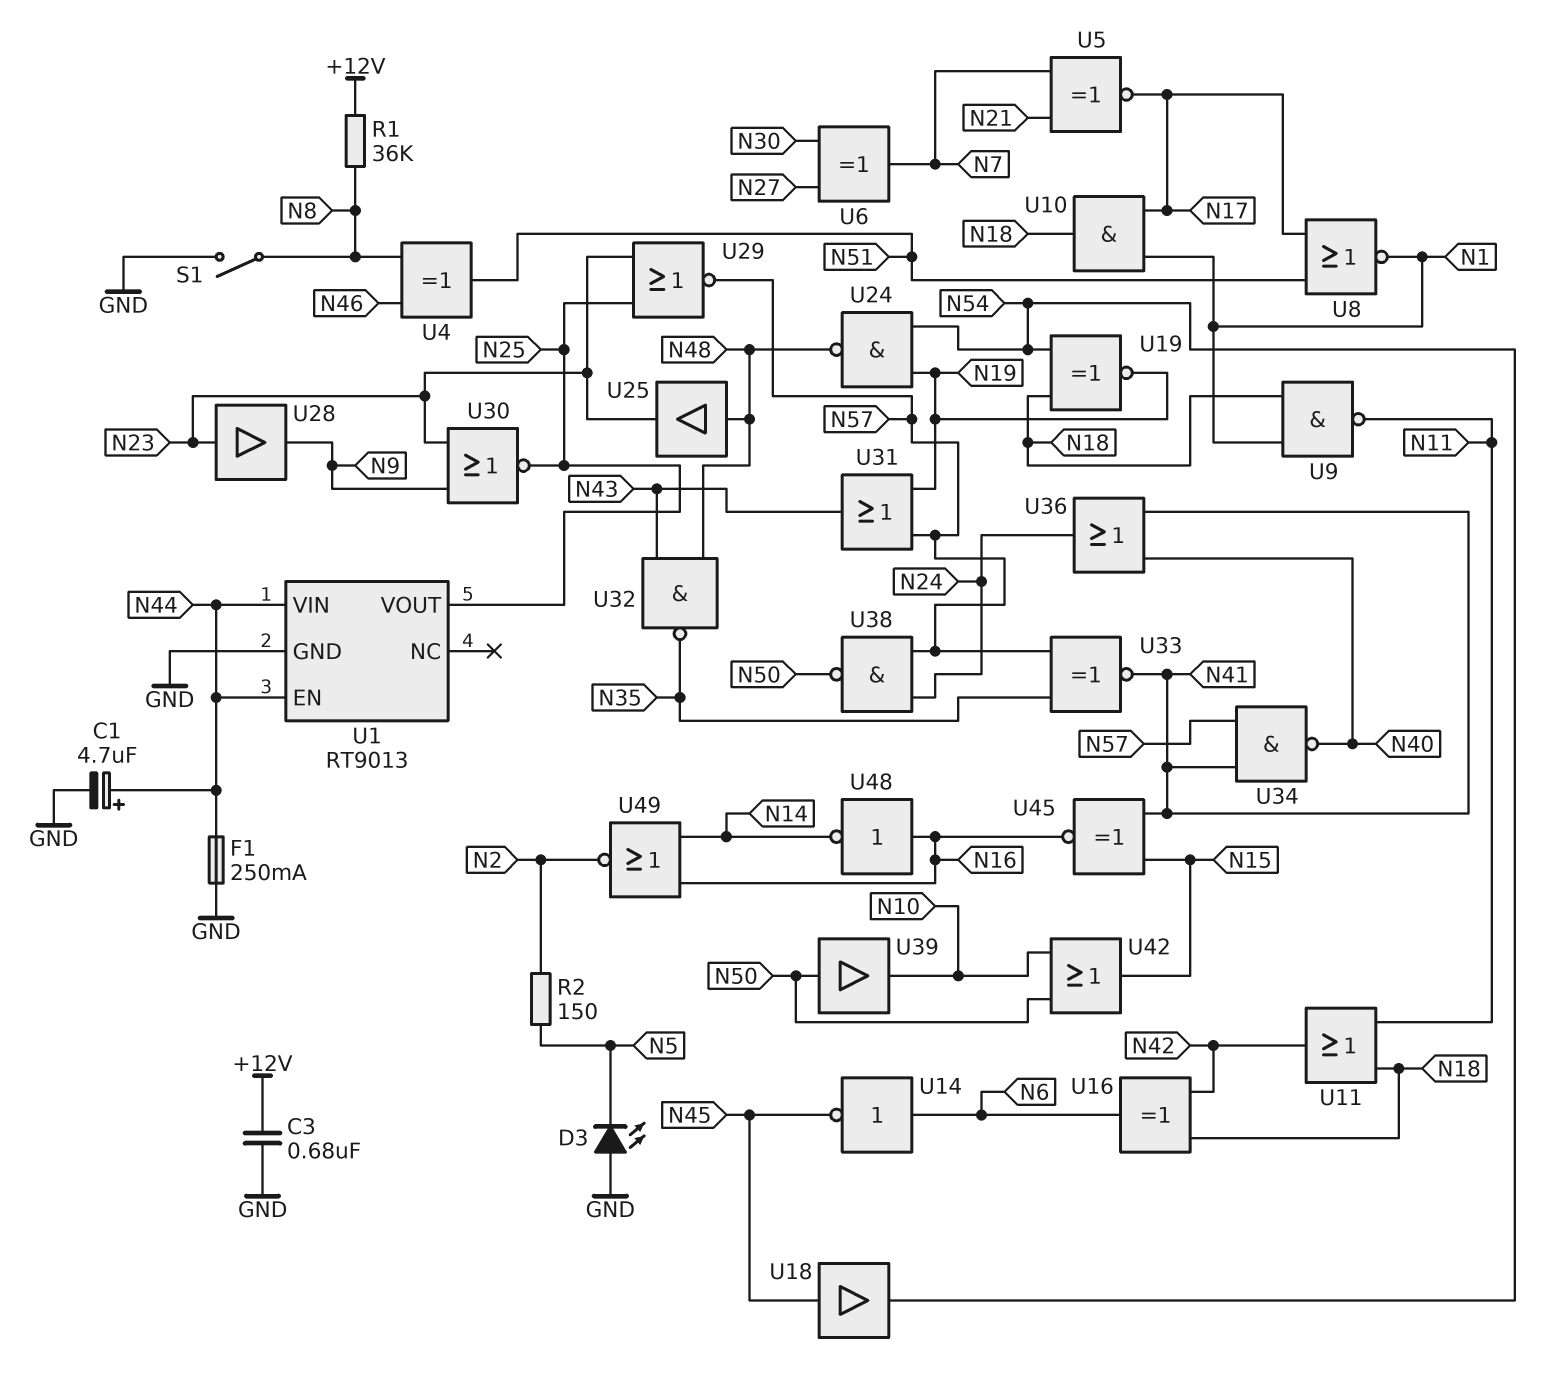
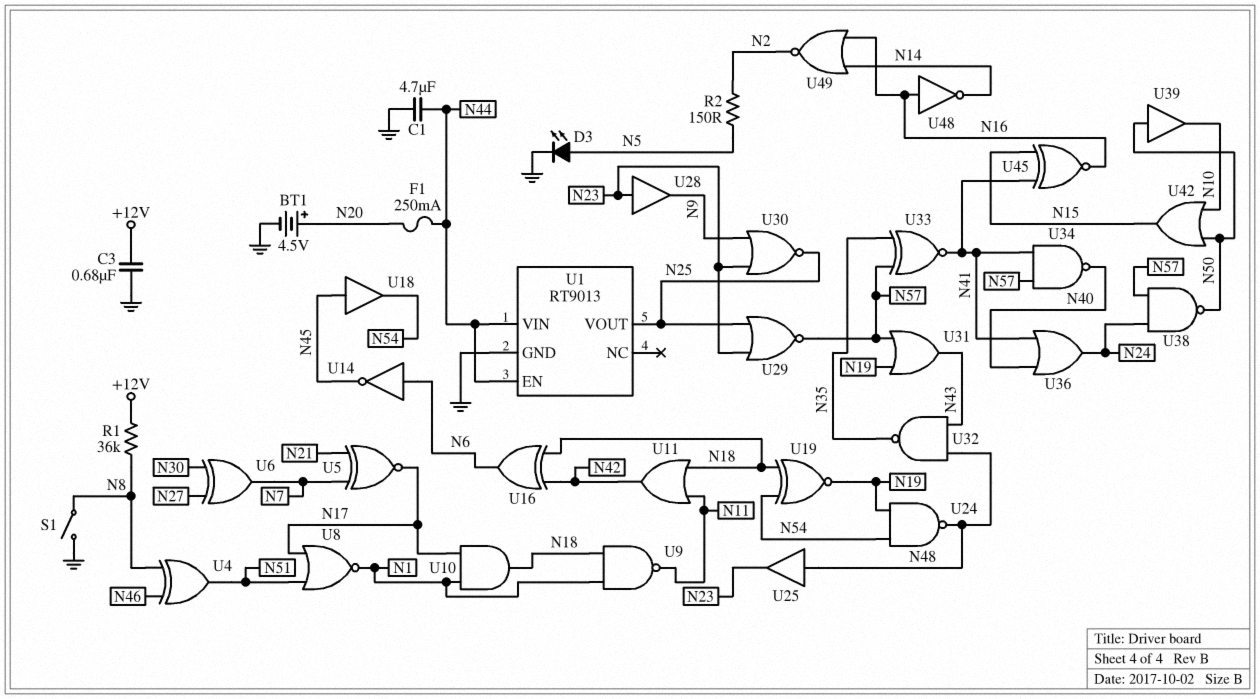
BT1: none -> 4.5V (plus N20, minus GND)
C1: 4.7uF (plus N44, minus GND) -> 4.7uF (GND, N44)
D3: LED (A GND, K N5) -> LED (A N5, K GND)
F1: 250mA (GND, N44) -> 250mA (N20, N44)

